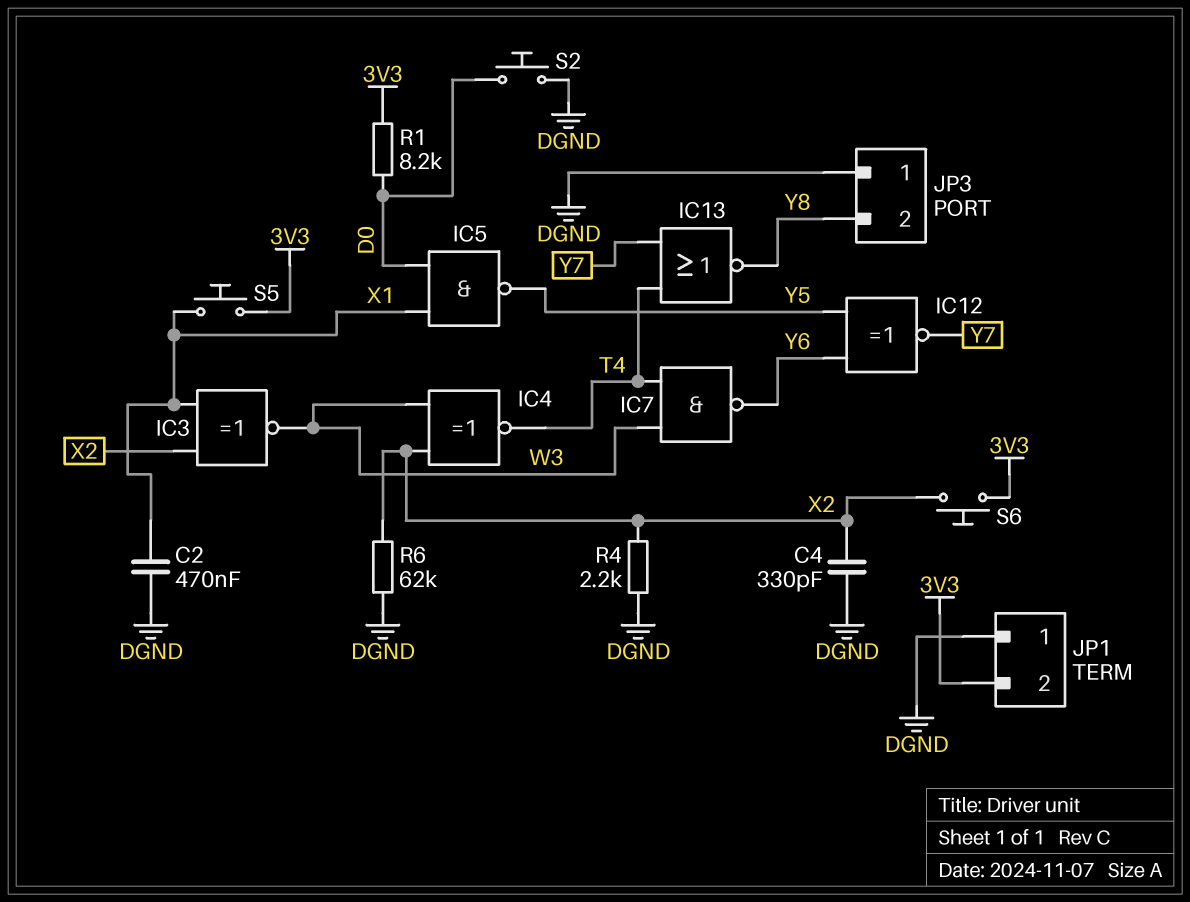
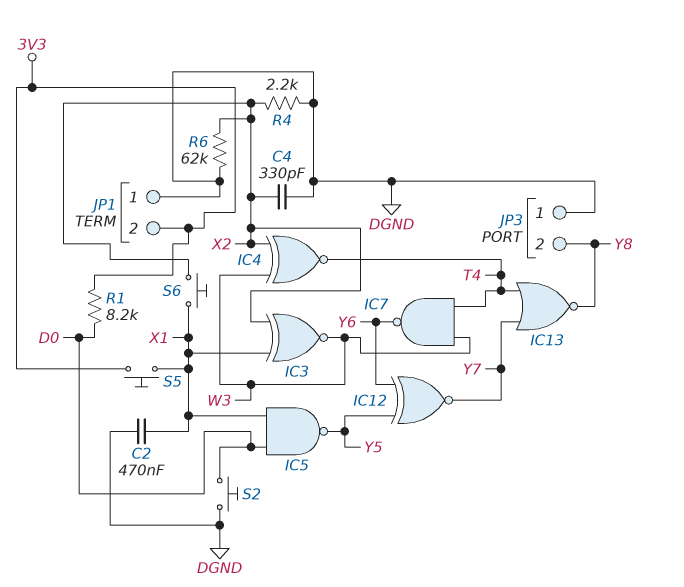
S6: button (3V3, X2) -> button (X1, X2)

